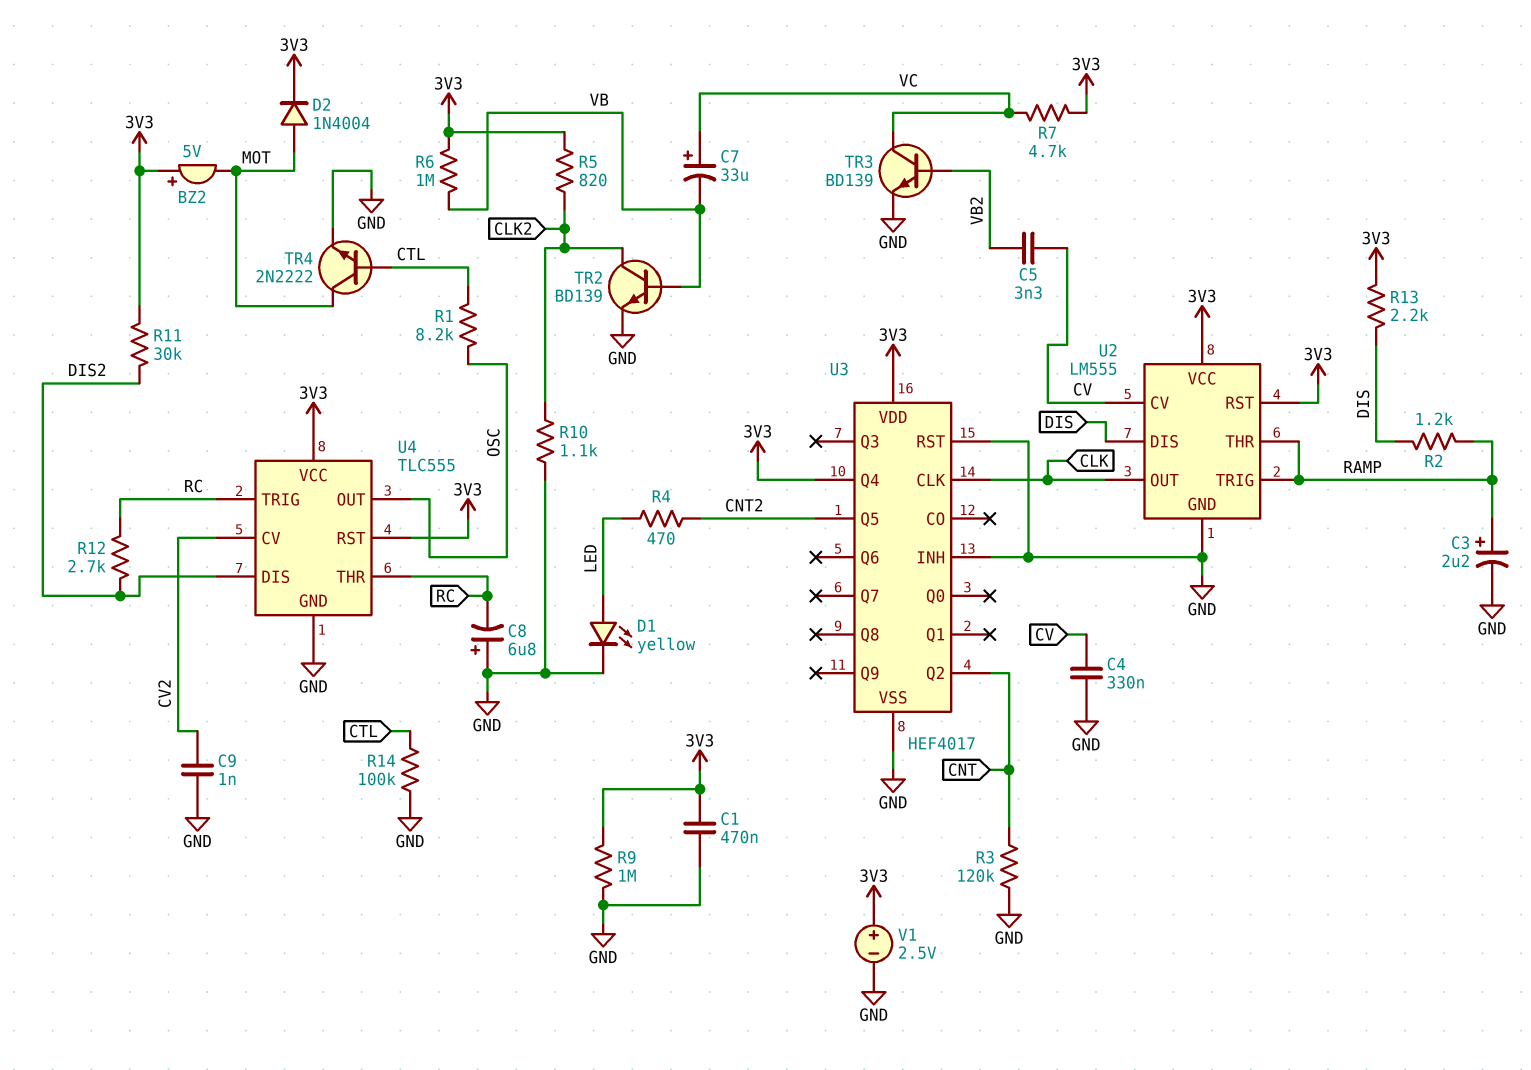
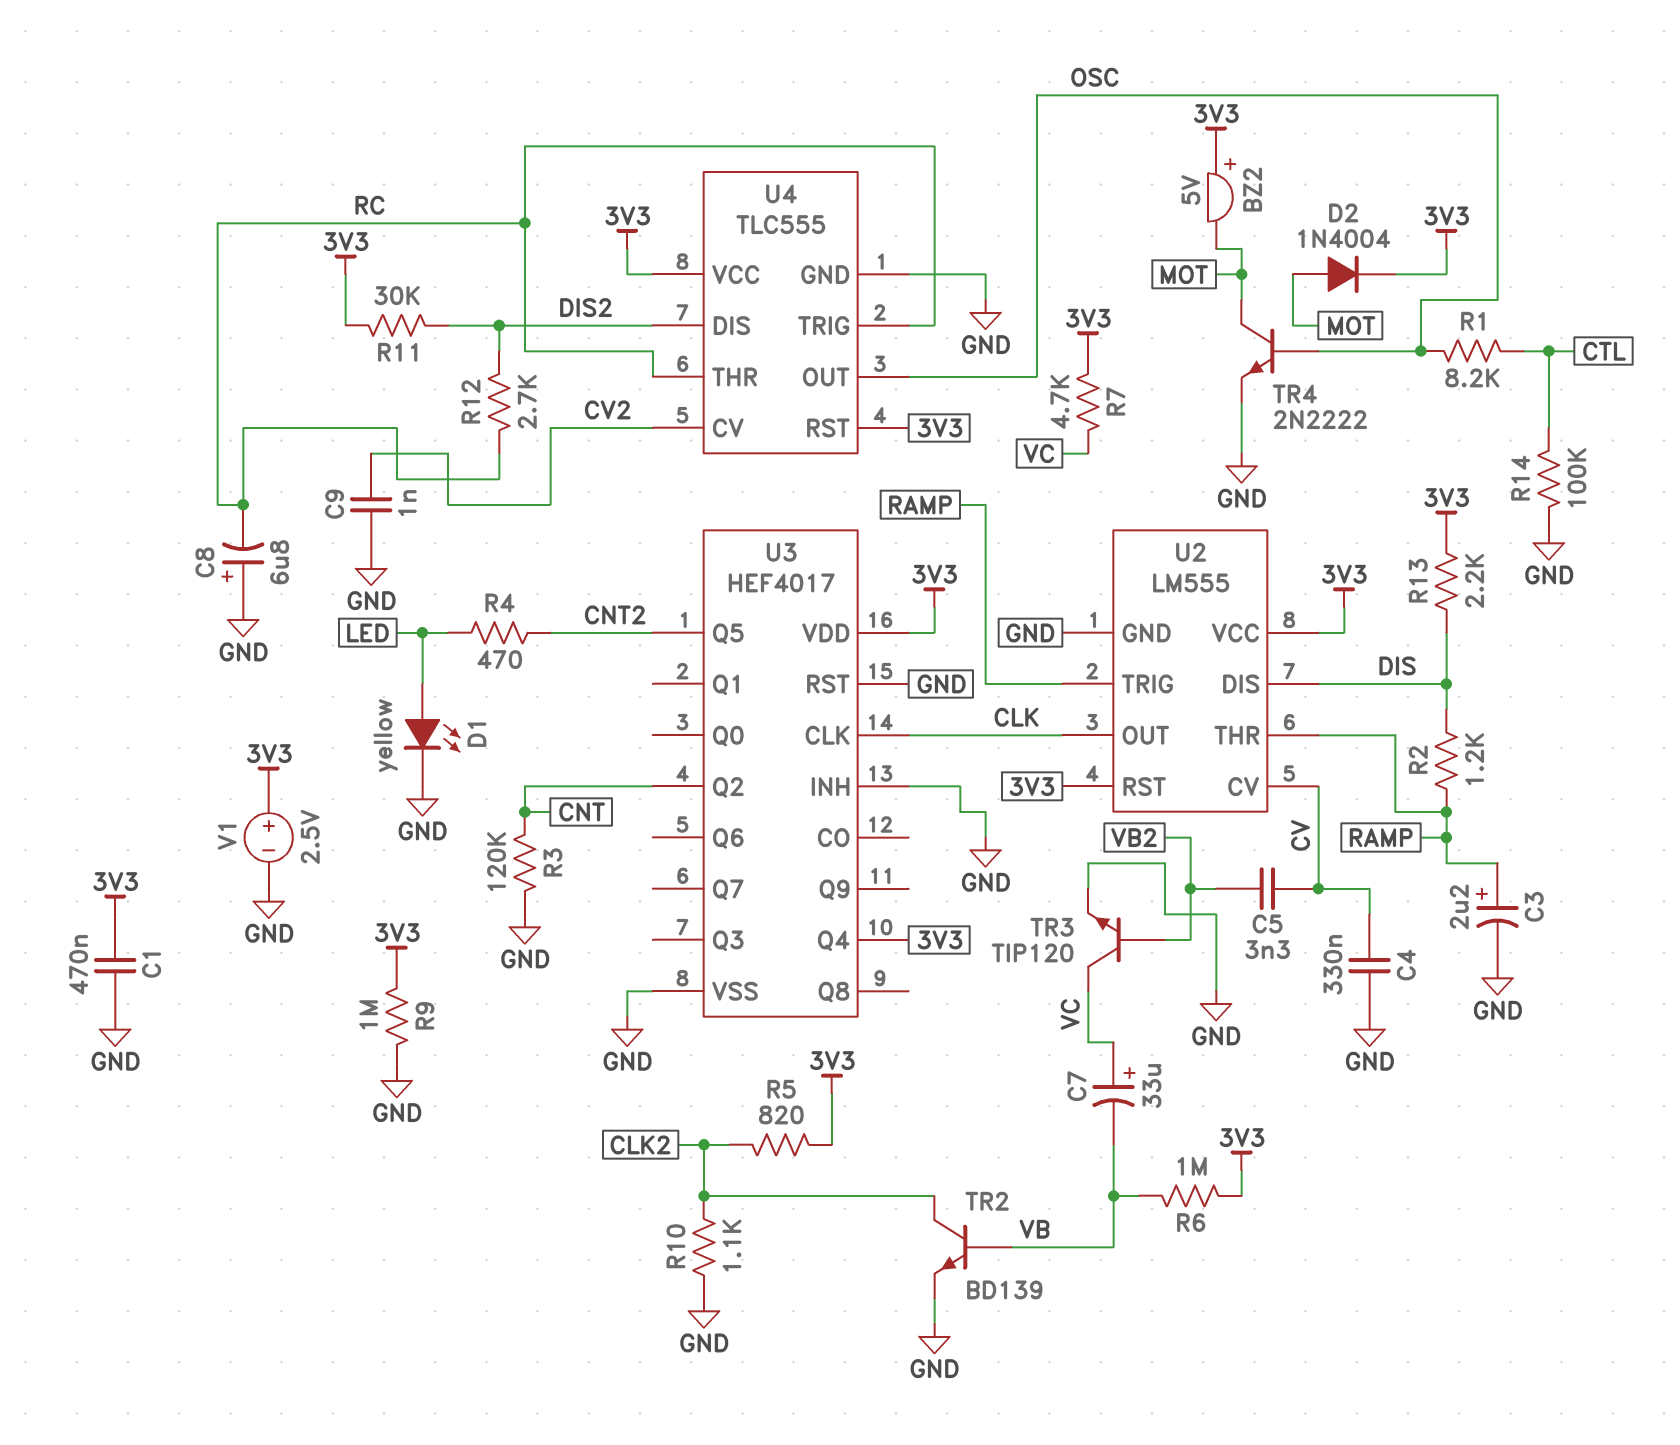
TR3: NPN BD139 (B VB2, C VC, E GND) -> NPN TIP120 (B VB2, C VC, E GND)
TR4: NPN 2N2222 (B CTL, C MOT, E GND) -> NPN 2N2222 (B OSC, C MOT, E GND)

